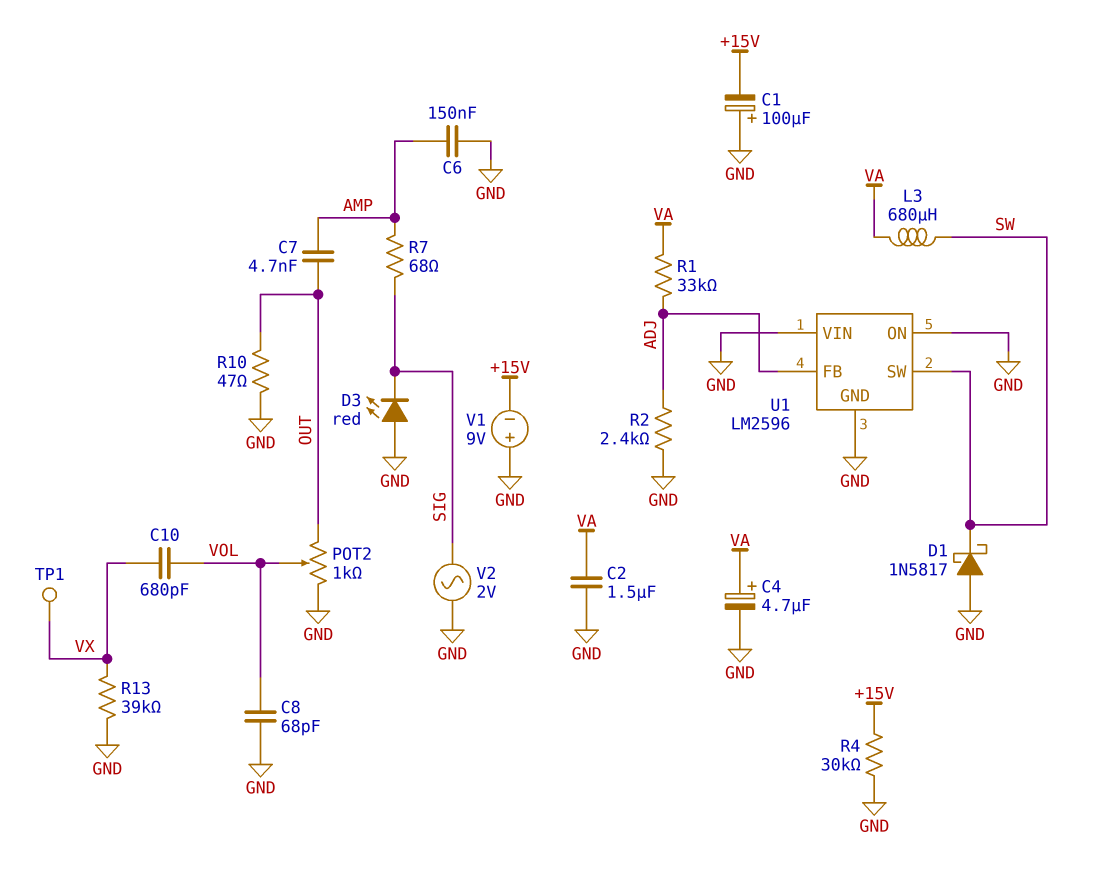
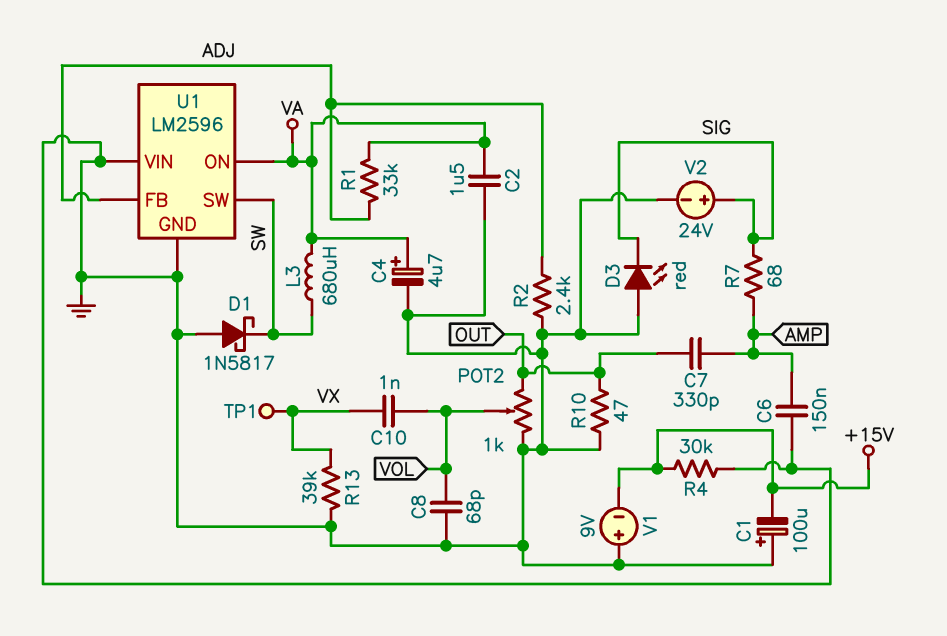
C7: 4.7nF (AMP, OUT) -> 330pF (AMP, OUT)
C10: 680pF (VOL, VX) -> 1nF (VOL, VX)
U1 pin ON: GND -> VA
V2: AC 2V (GND, SIG) -> 24V (plus SIG, minus GND)

